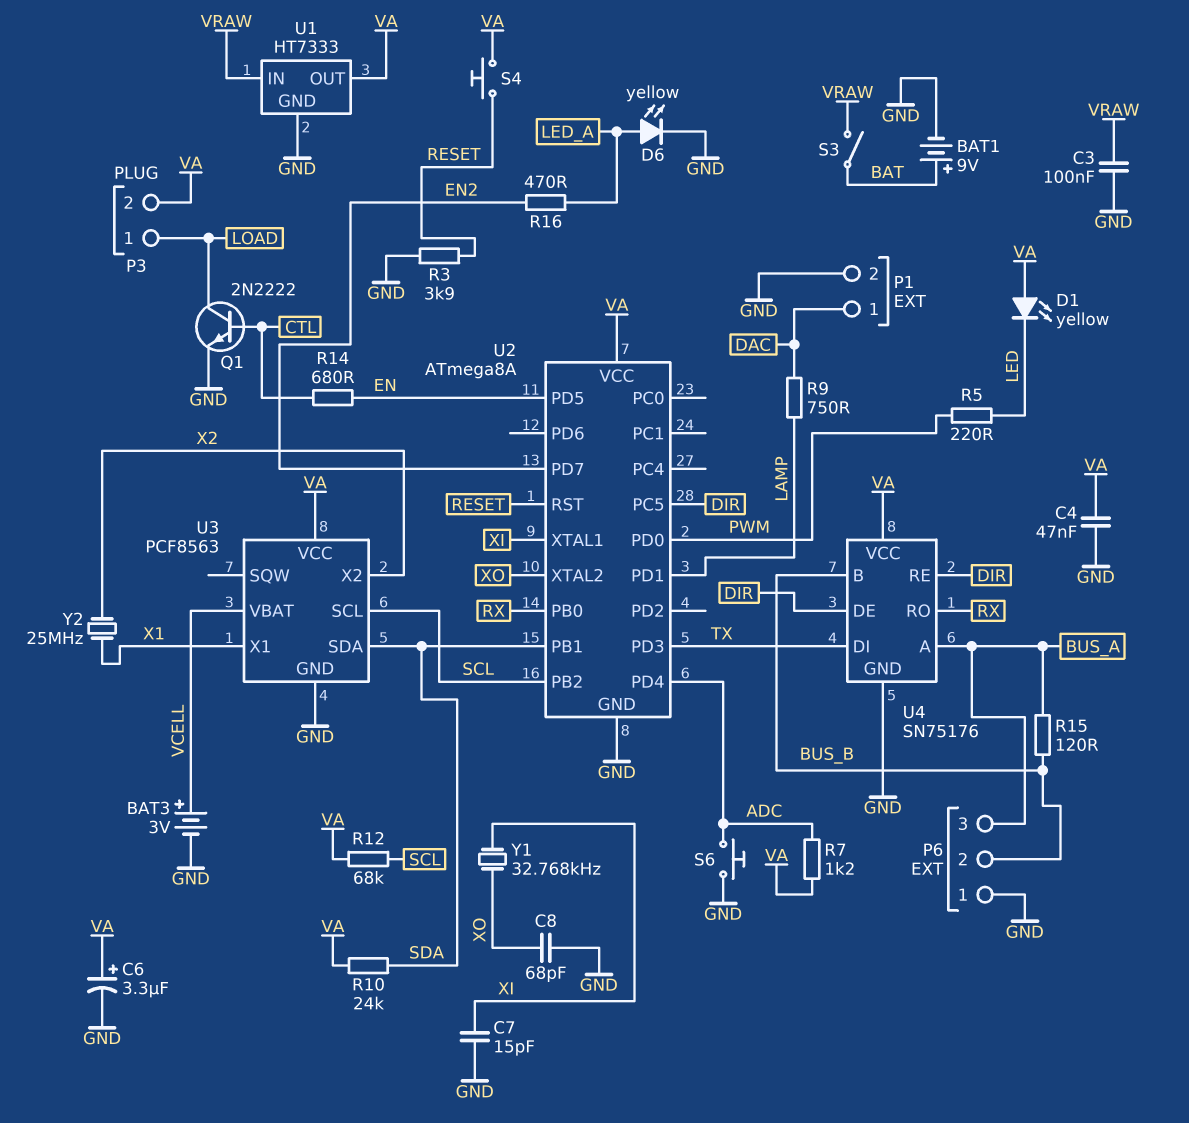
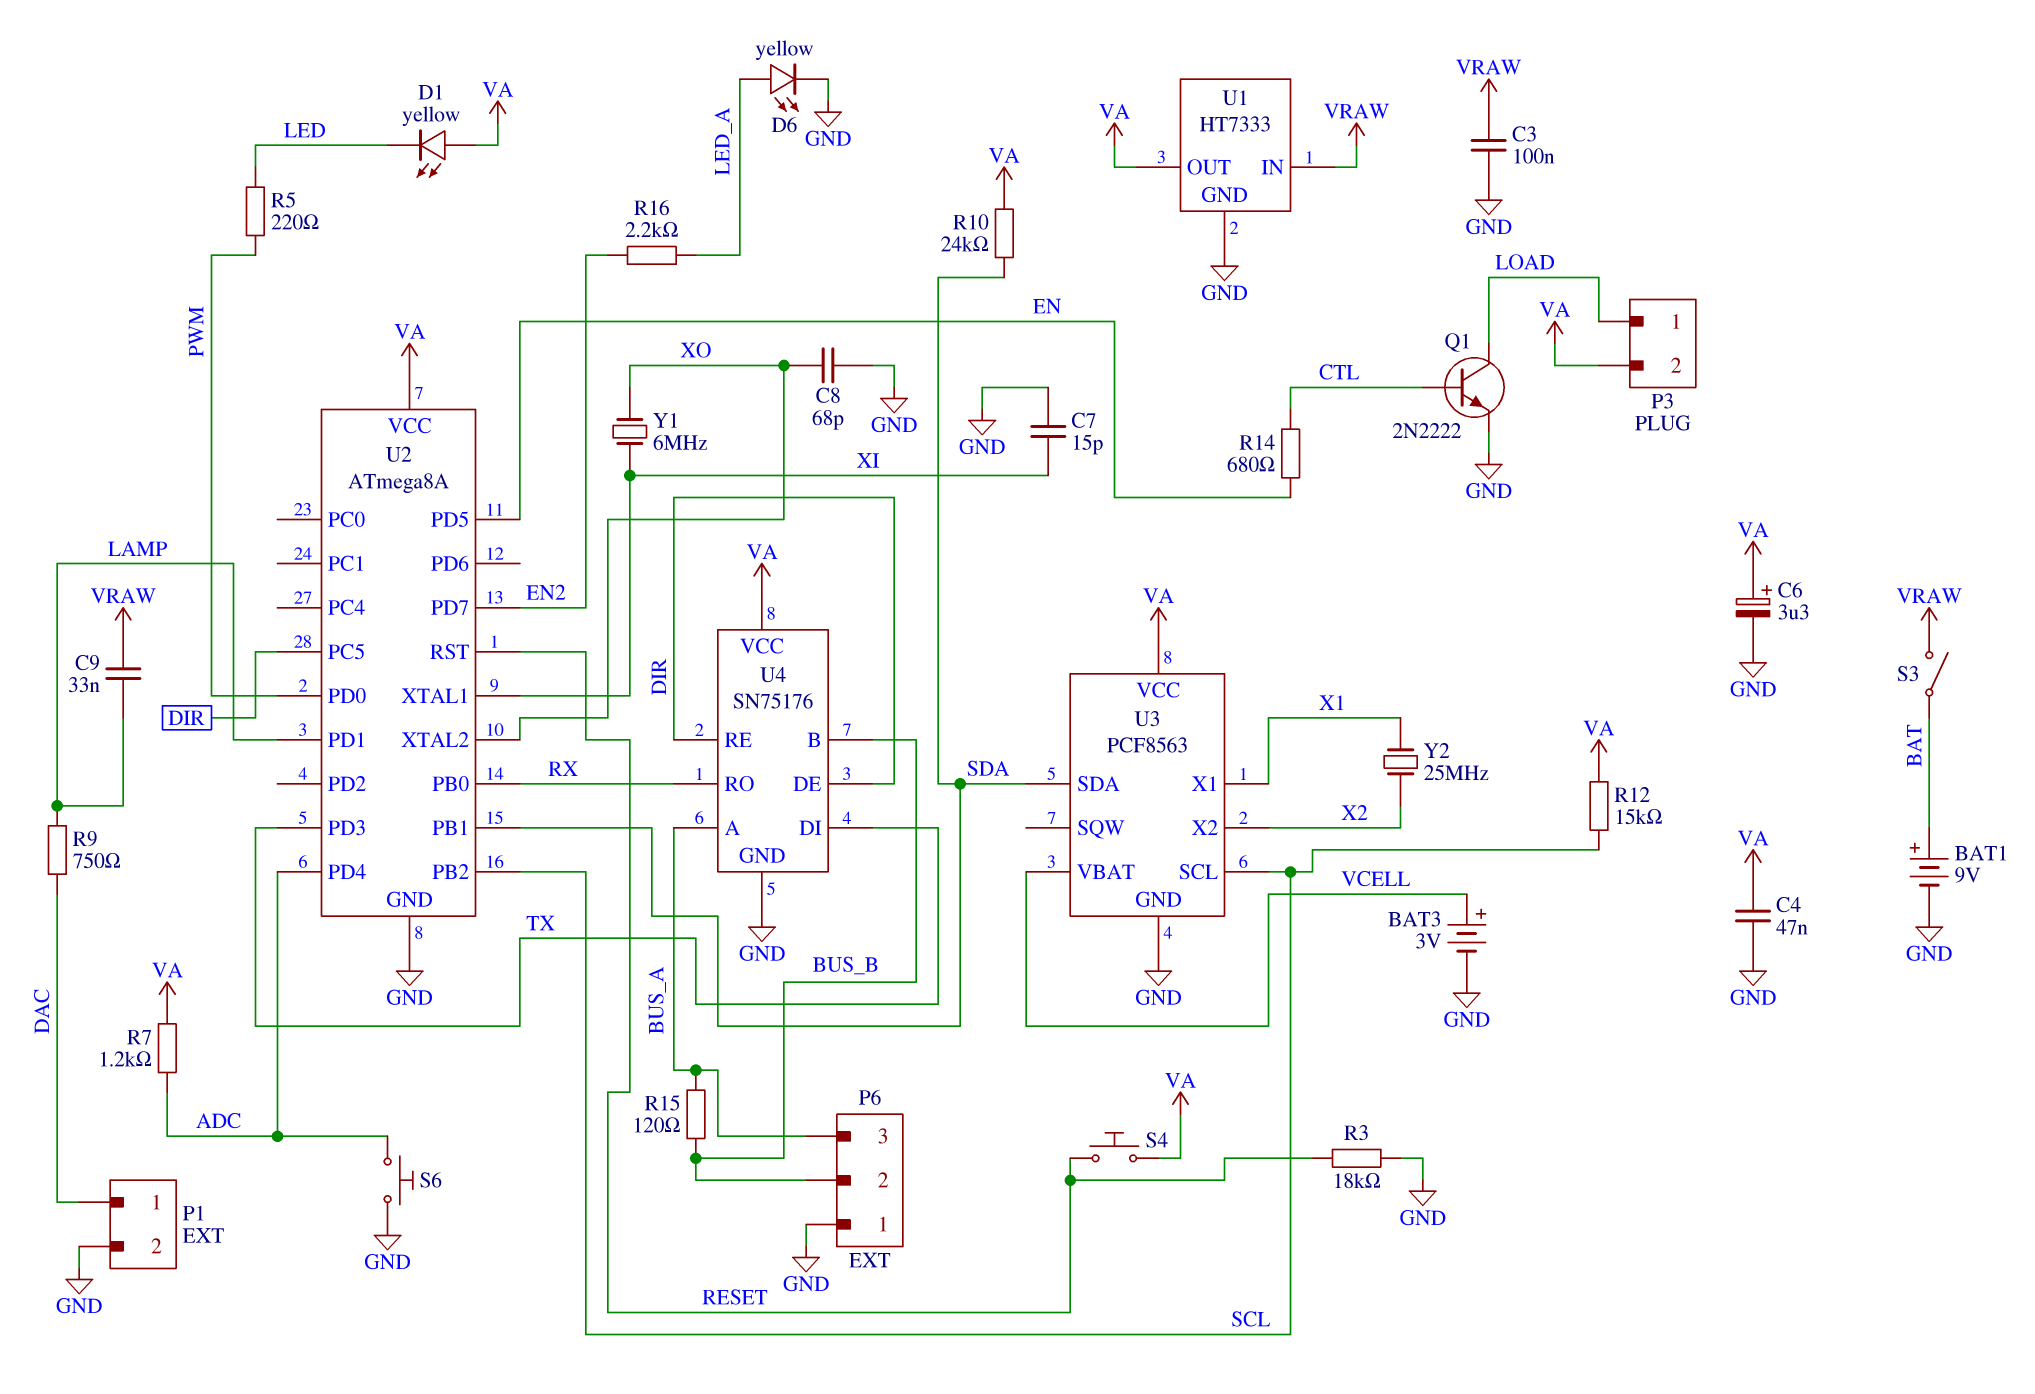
C9: none -> 33nF (LAMP, VRAW)
R3: 3.9k (GND, RESET) -> 18k (GND, RESET)
R12: 68k (SCL, VA) -> 15k (SCL, VA)
R16: 470 (EN2, LED_A) -> 2.2k (EN2, LED_A)
Y1: 32.768kHz (XI, XO) -> 6MHz (XI, XO)

